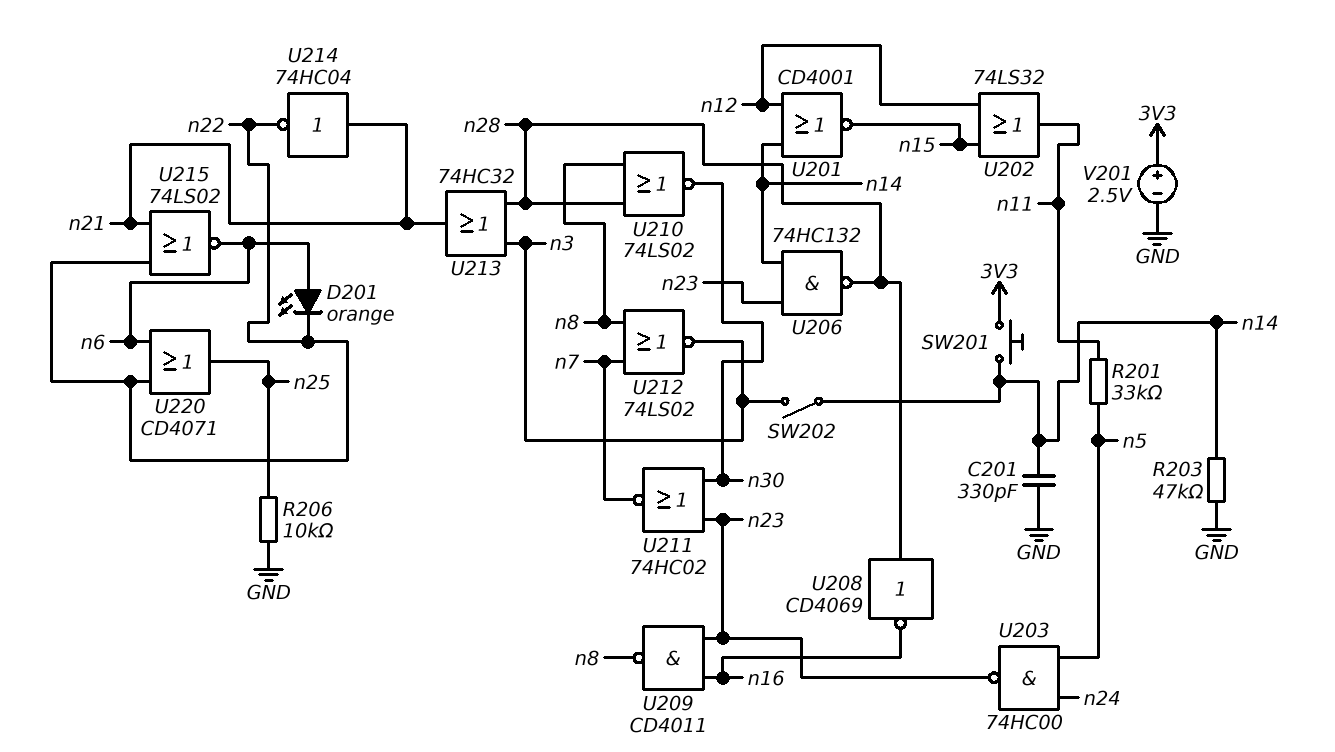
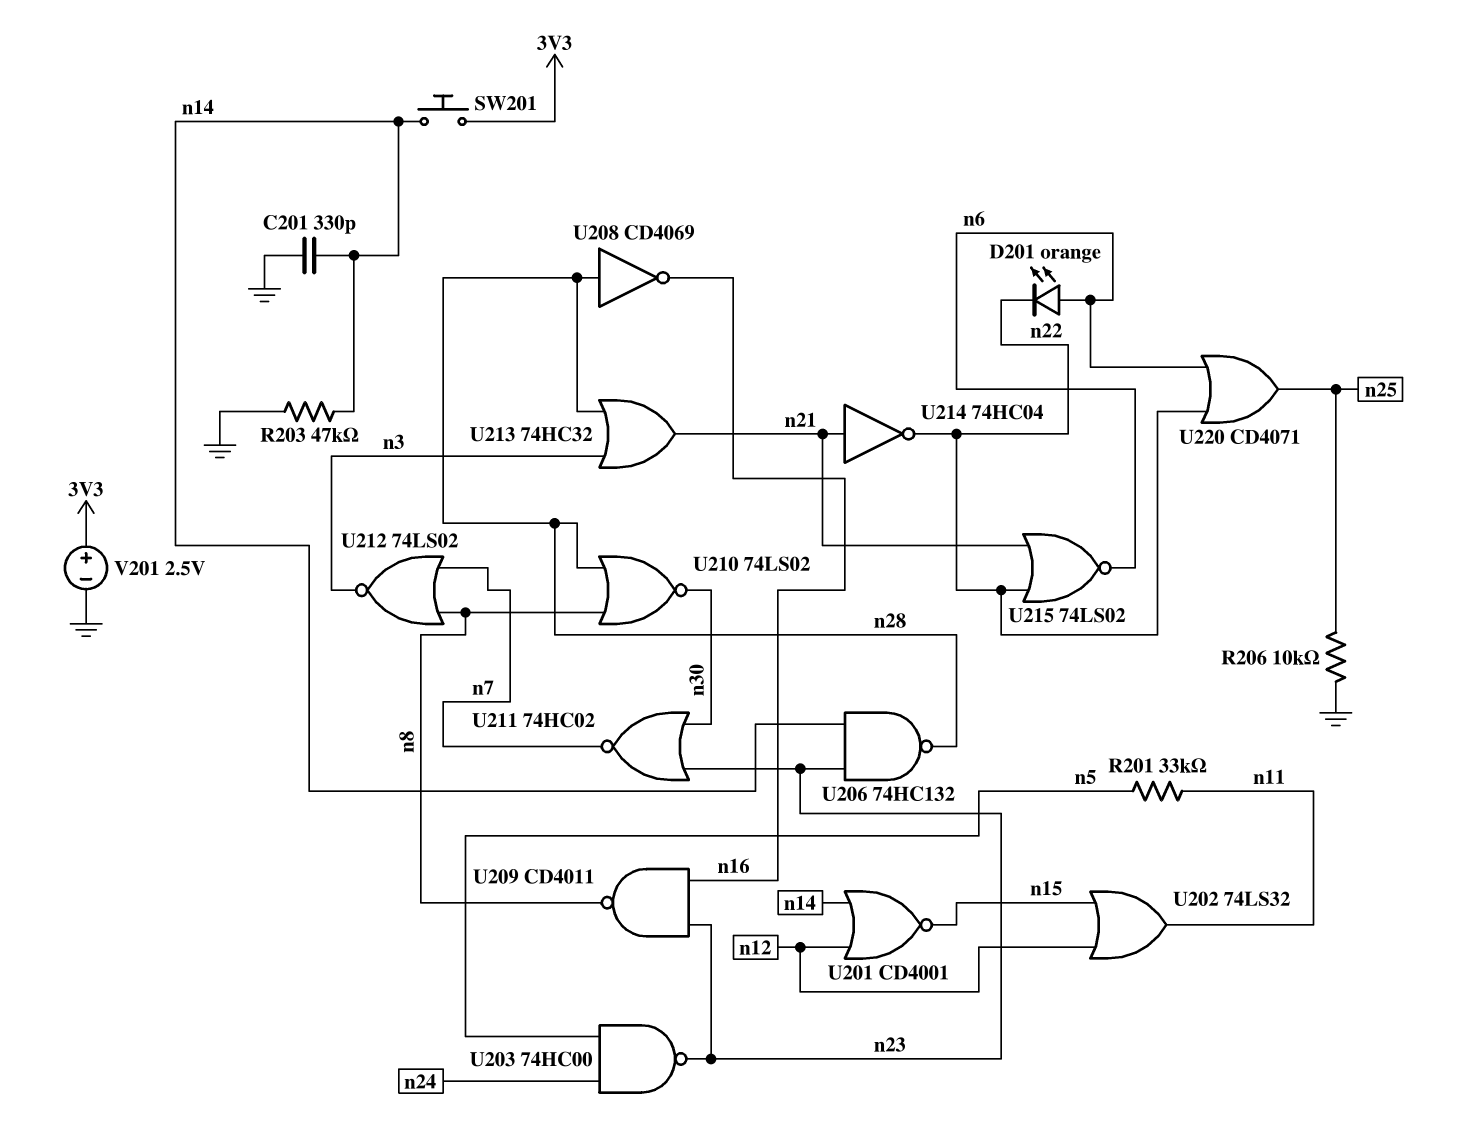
SW202: switch (n3, n14) -> none

